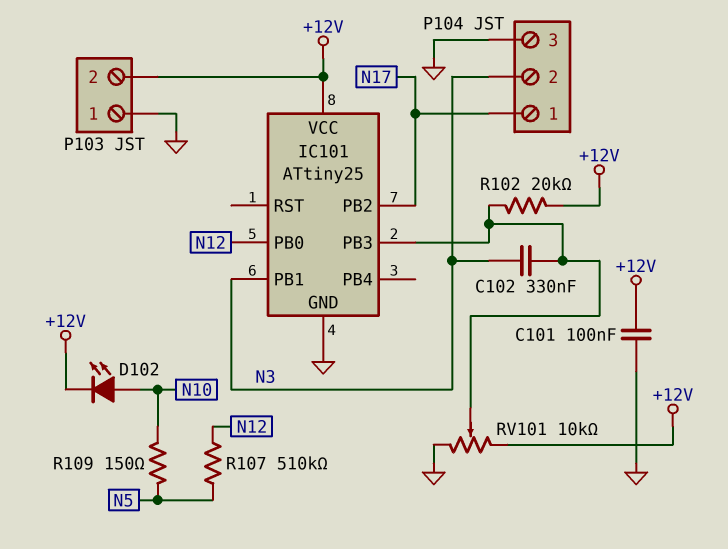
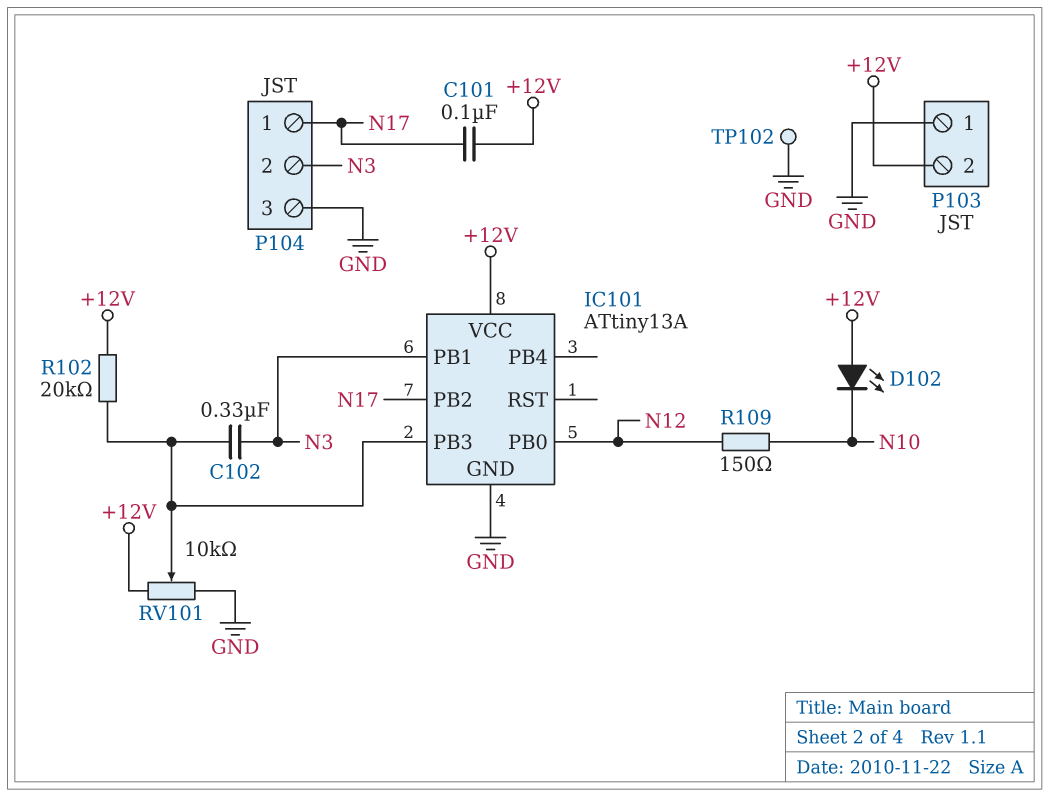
C101: 100nF (+12V, GND) -> 100nF (+12V, N17)
D102: LED (A N10, K +12V) -> LED (A +12V, K N10)
IC101: ATtiny25 -> ATtiny13A
R107: 510k (N5, N12) -> none
R109: 150 (N5, N10) -> 150 (N10, N12)
TP102: none -> test point (GND)

